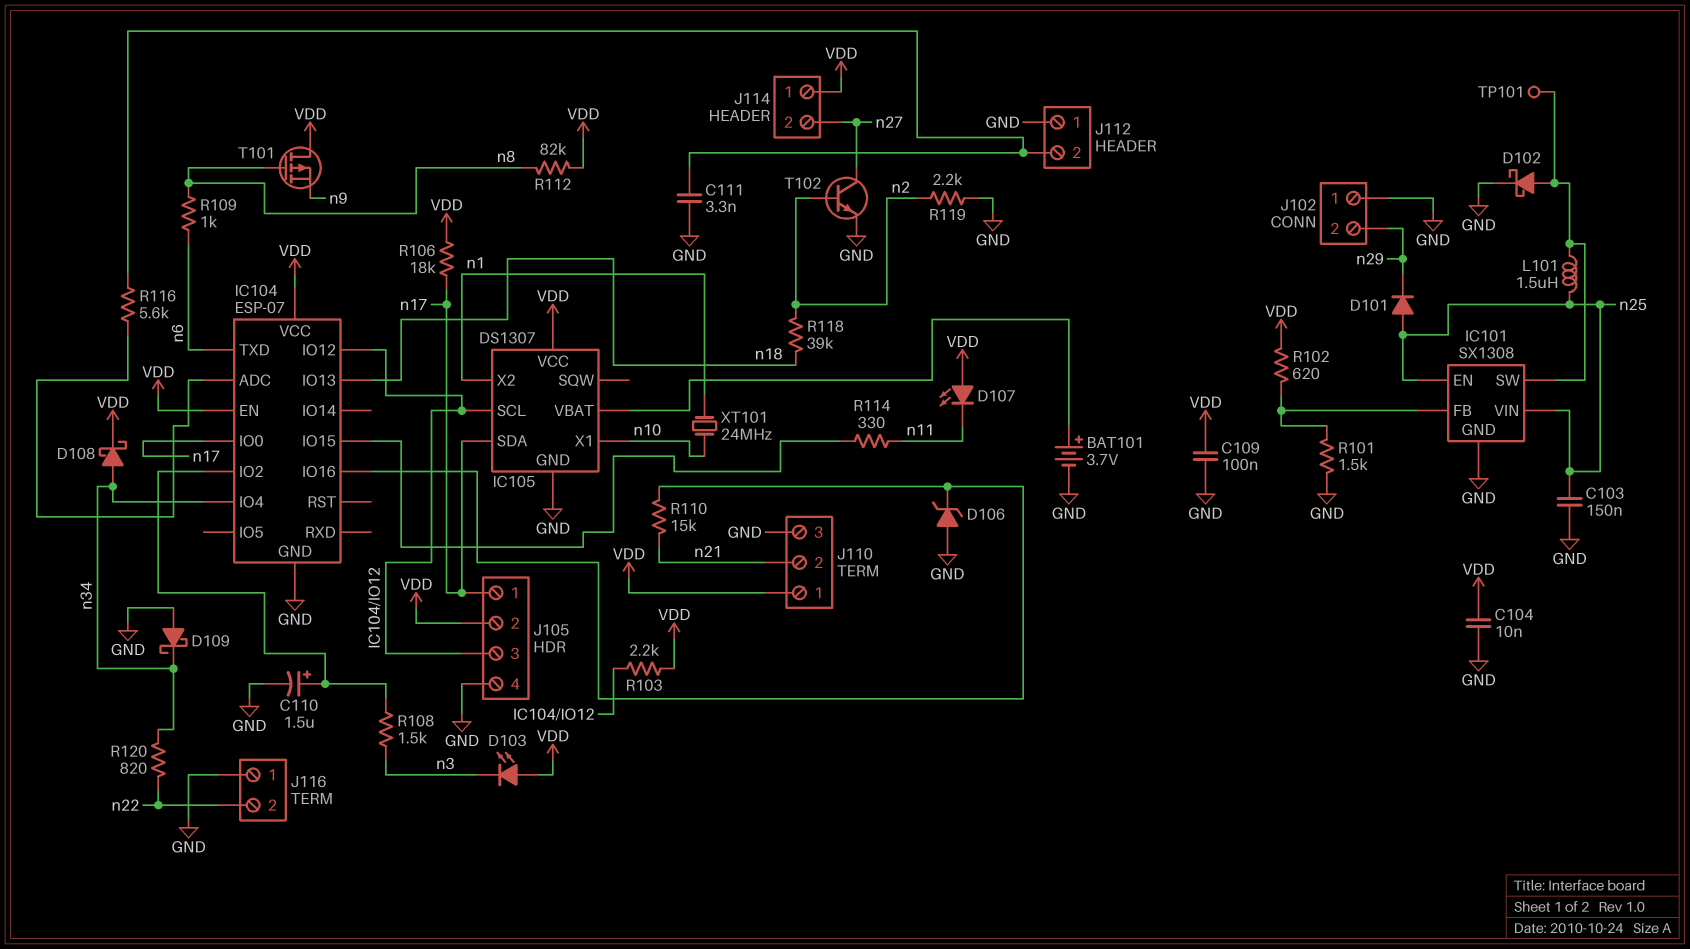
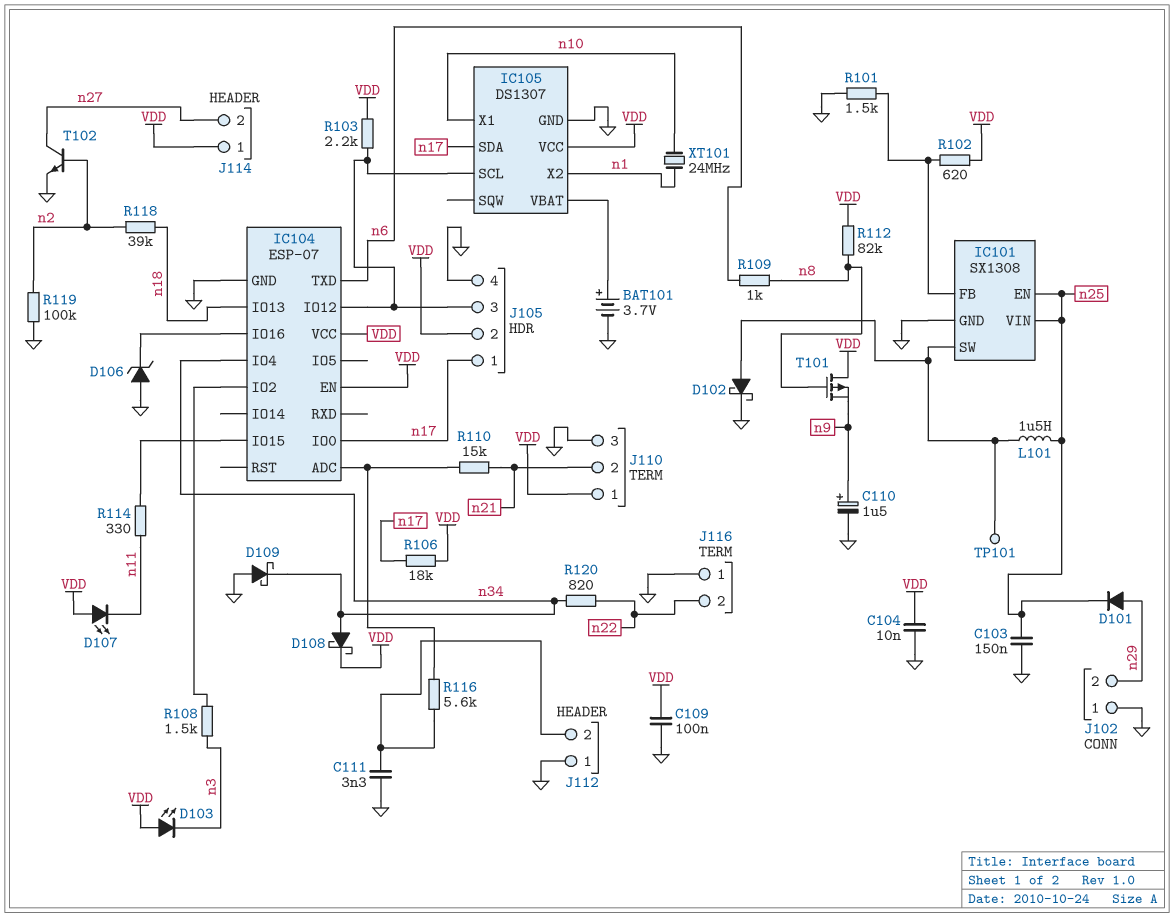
C110: 1.5uF (plus IC104/IO2, minus GND) -> 1.5uF (plus n9, minus GND)
D101: diode (A n25, K n29) -> diode (A n29, K n25)
R110: 15k (IC104/IO16, n21) -> 15k (IC104/ADC, n21)
R119: 2.2k (GND, n2) -> 100k (GND, n2)

